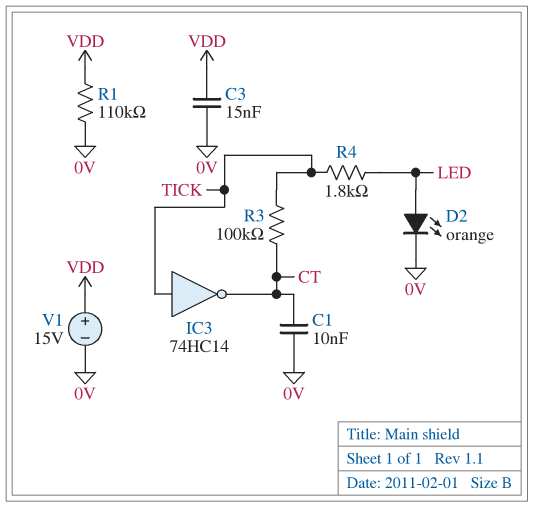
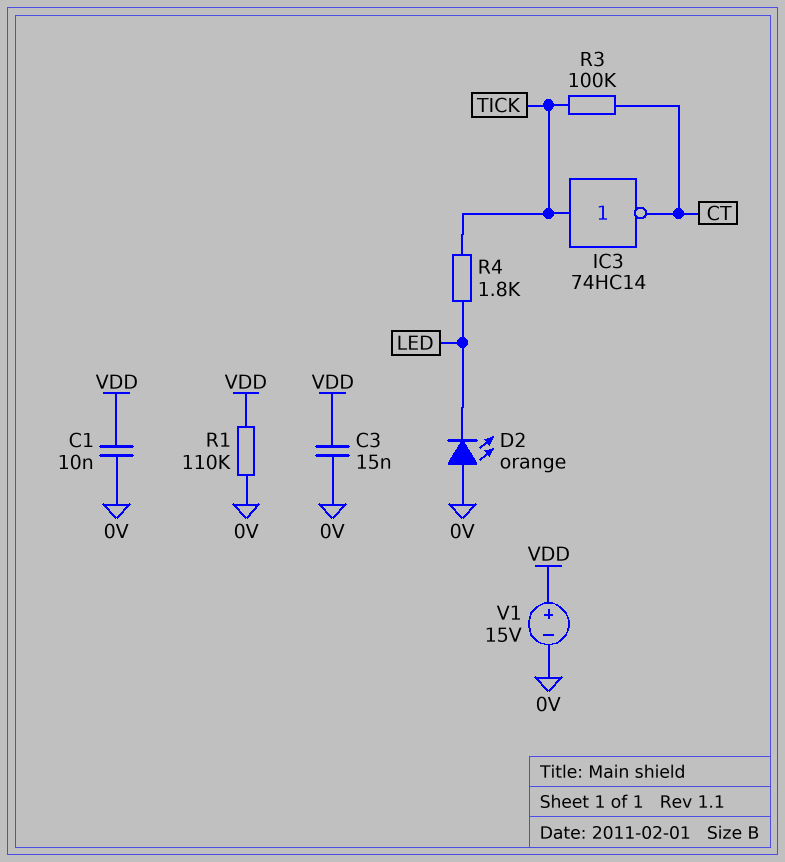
C1: 10nF (0V, CT) -> 10nF (0V, VDD)
D2: LED orange (A LED, K 0V) -> LED orange (A 0V, K LED)

